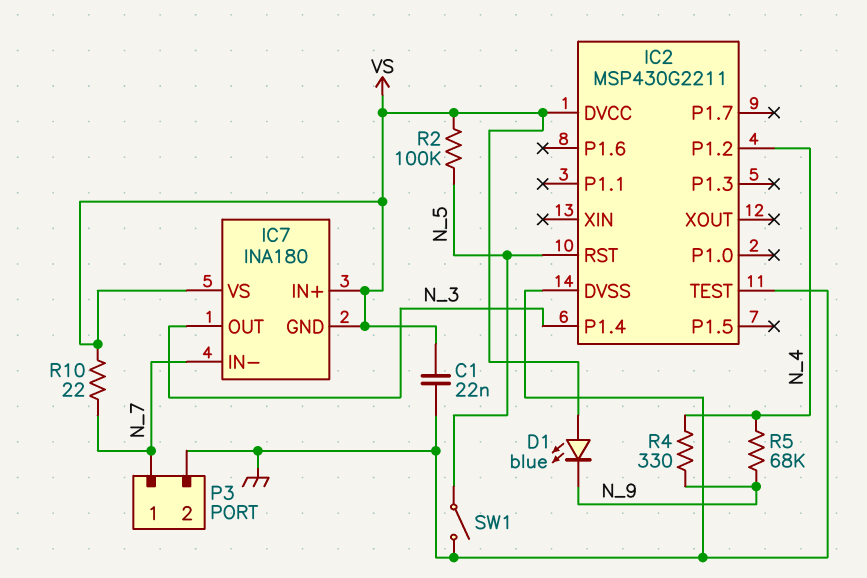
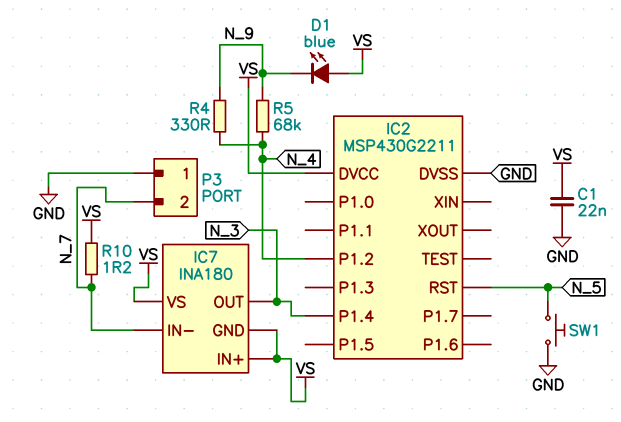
IC2 pin TEST: GND -> none
P3 pin 1: N_7 -> GND
P3 pin 2: GND -> N_7
R2: 100k (N_5, VS) -> none
R10: 22 (N_7, VS) -> 1.2 (N_7, VS)
SW1: switch (GND, N_5) -> button (GND, N_5)

